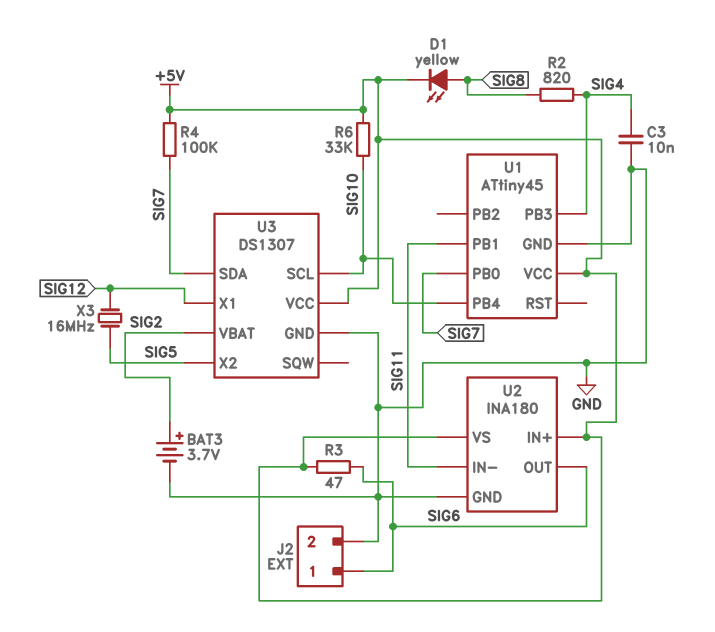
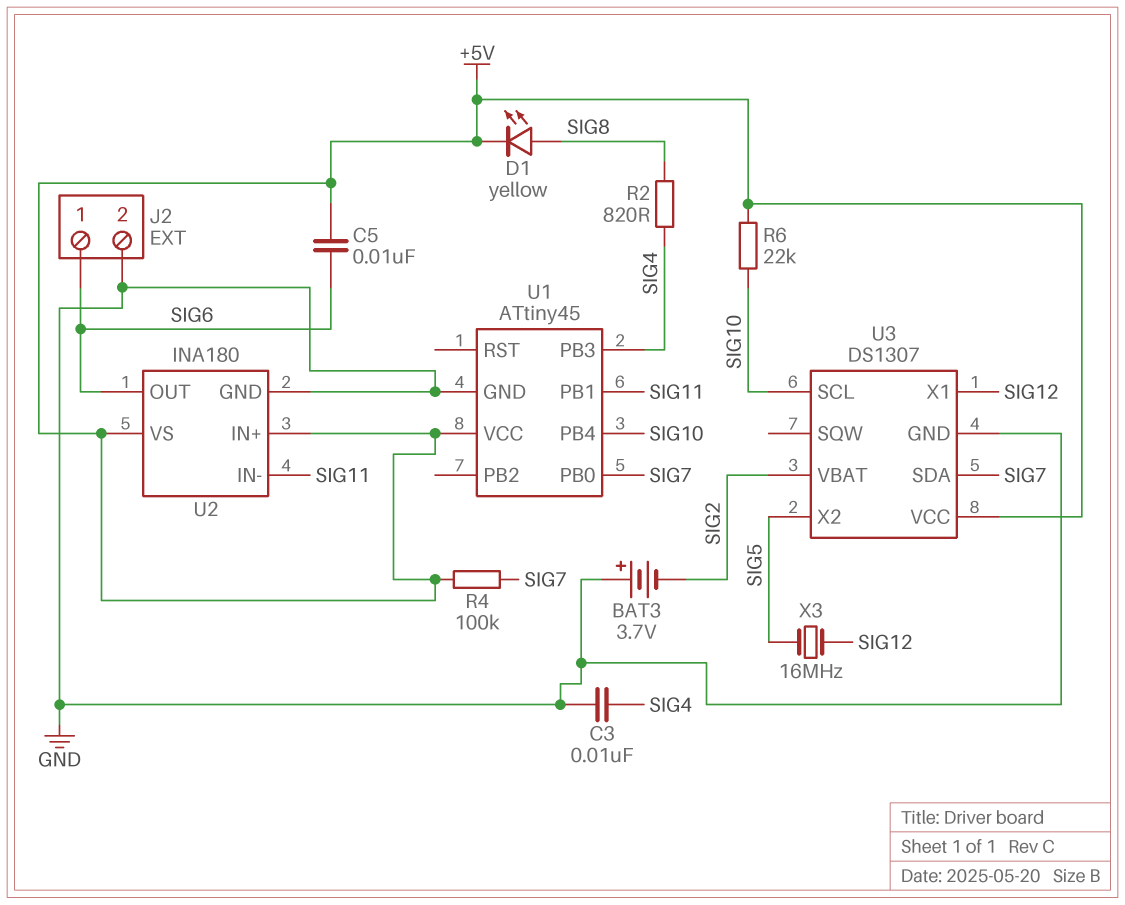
BAT3: 3.7V (plus SIG2, minus GND) -> 3.7V (plus GND, minus SIG2)
C5: none -> 10nF (+5V, SIG6)
R3: 47 (+5V, SIG6) -> none
R6: 33k (+5V, SIG10) -> 22k (+5V, SIG10)

